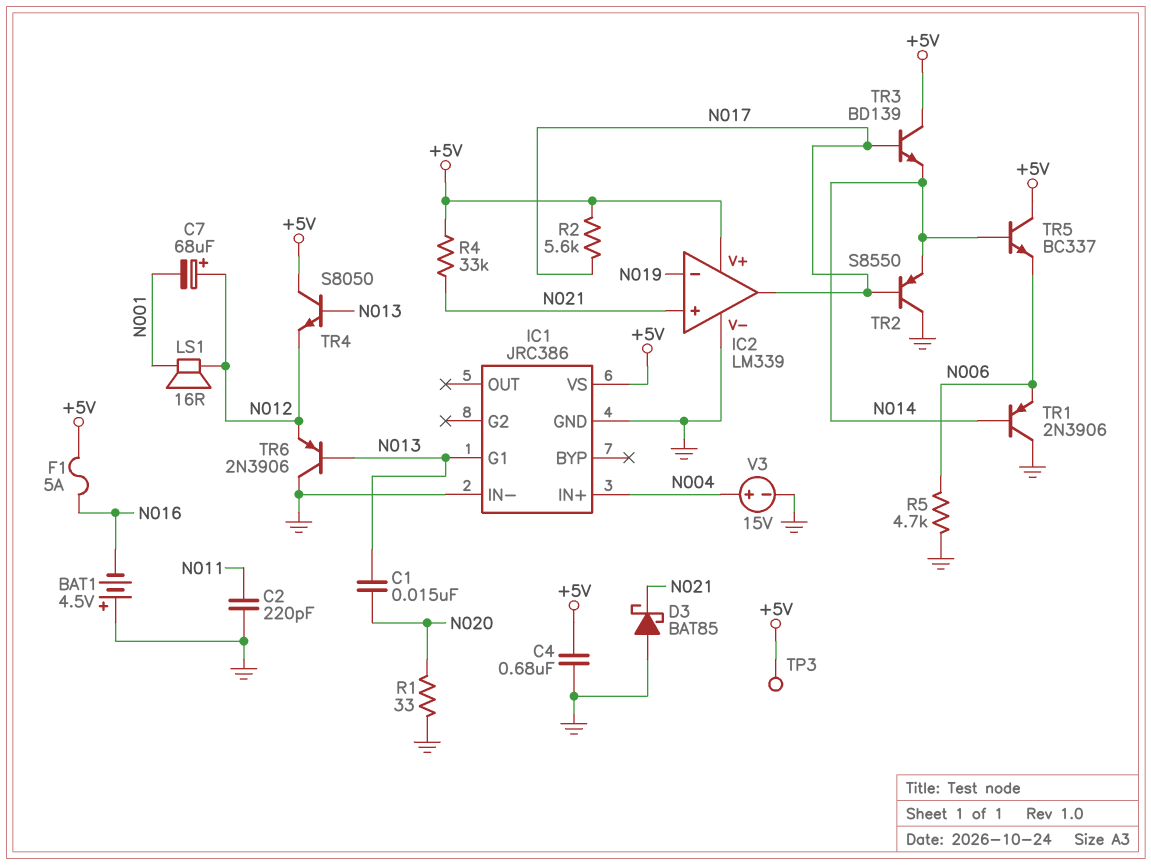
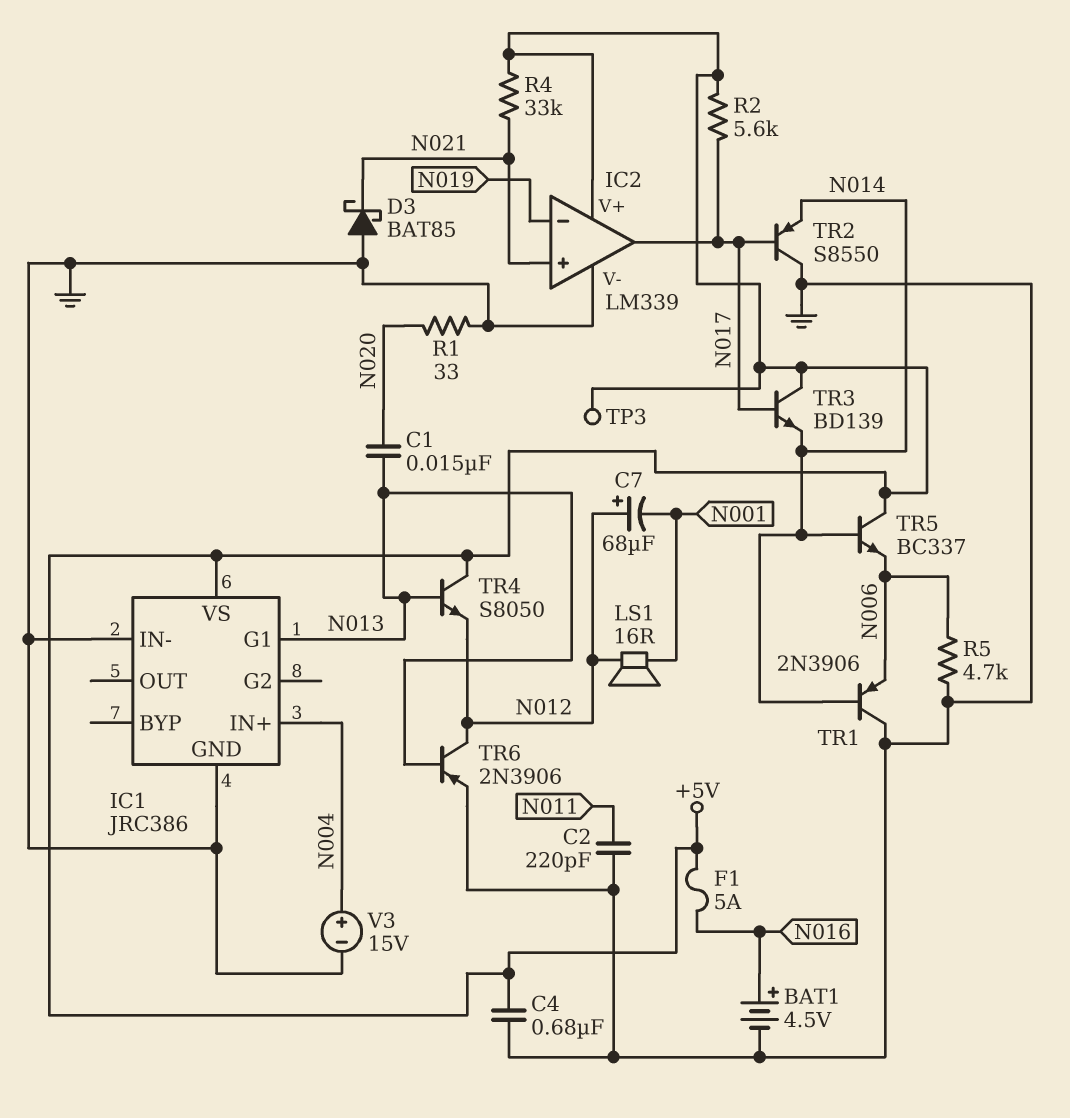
BAT1: 4.5V (plus GND, minus N016) -> 4.5V (plus N016, minus GND)
TR6: PNP 2N3906 (B N013, C GND, E N012) -> PNP 2N3906 (B N013, C N012, E GND)

